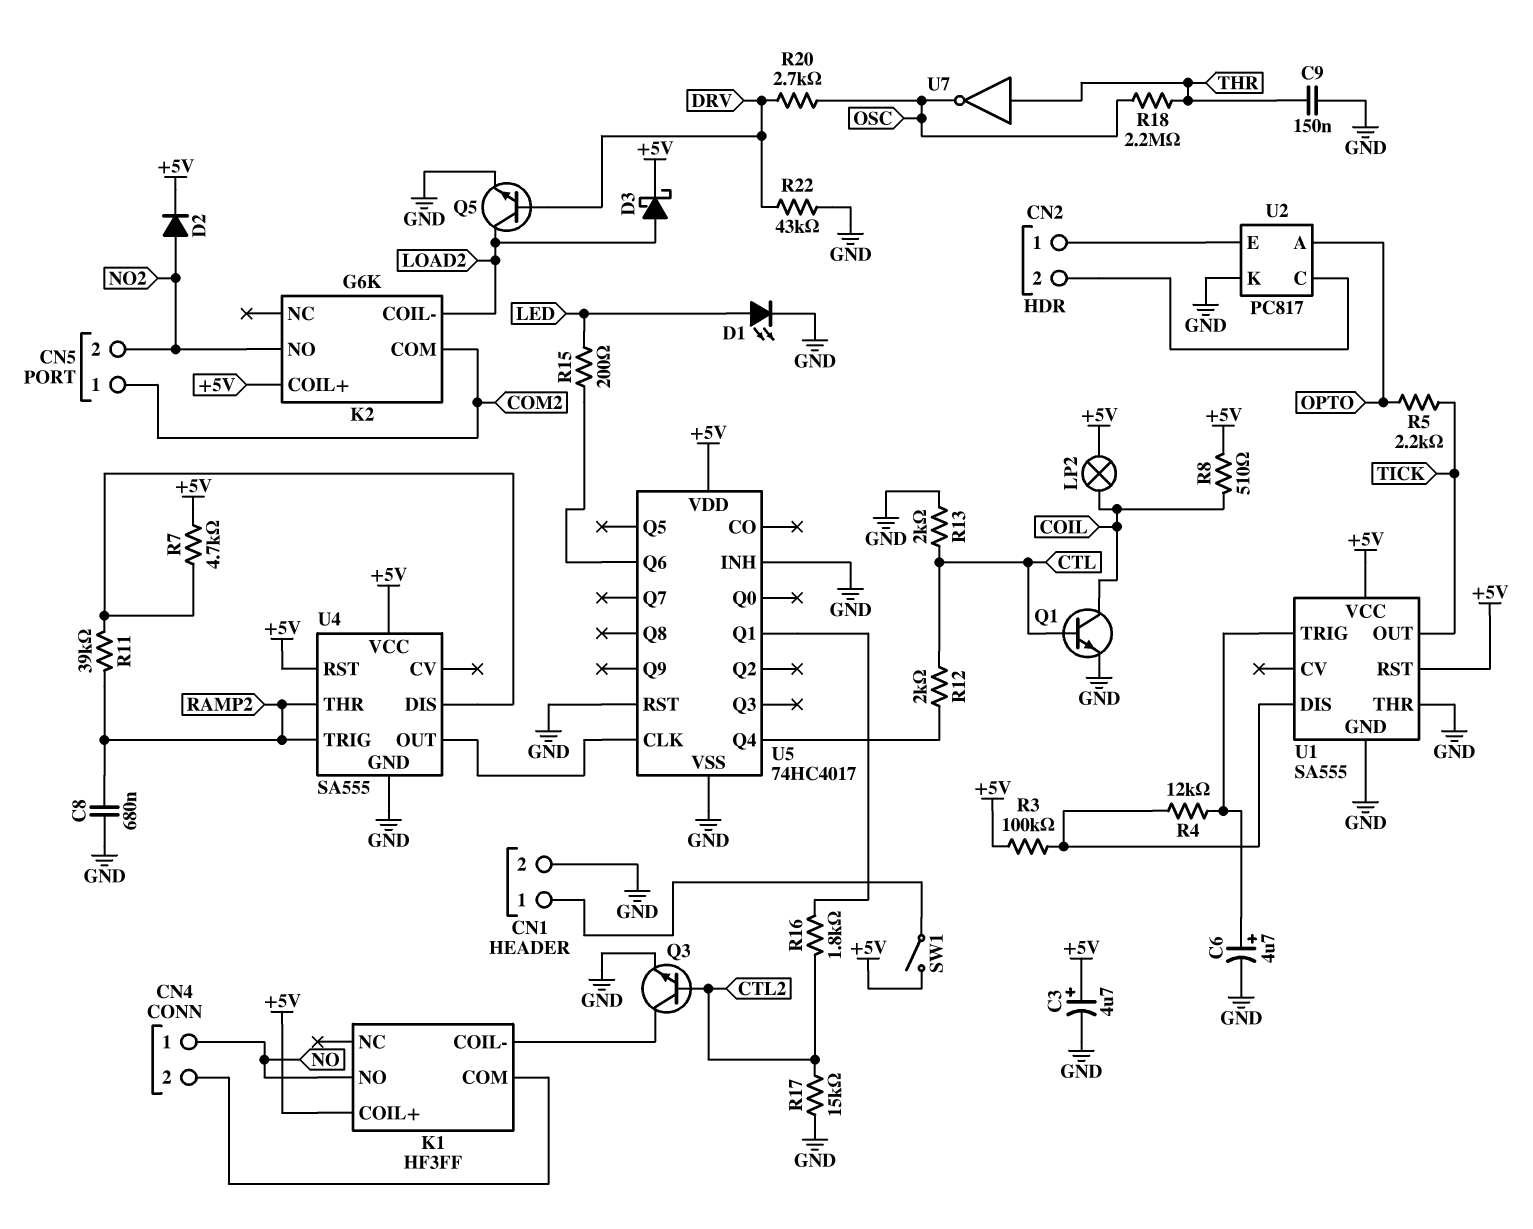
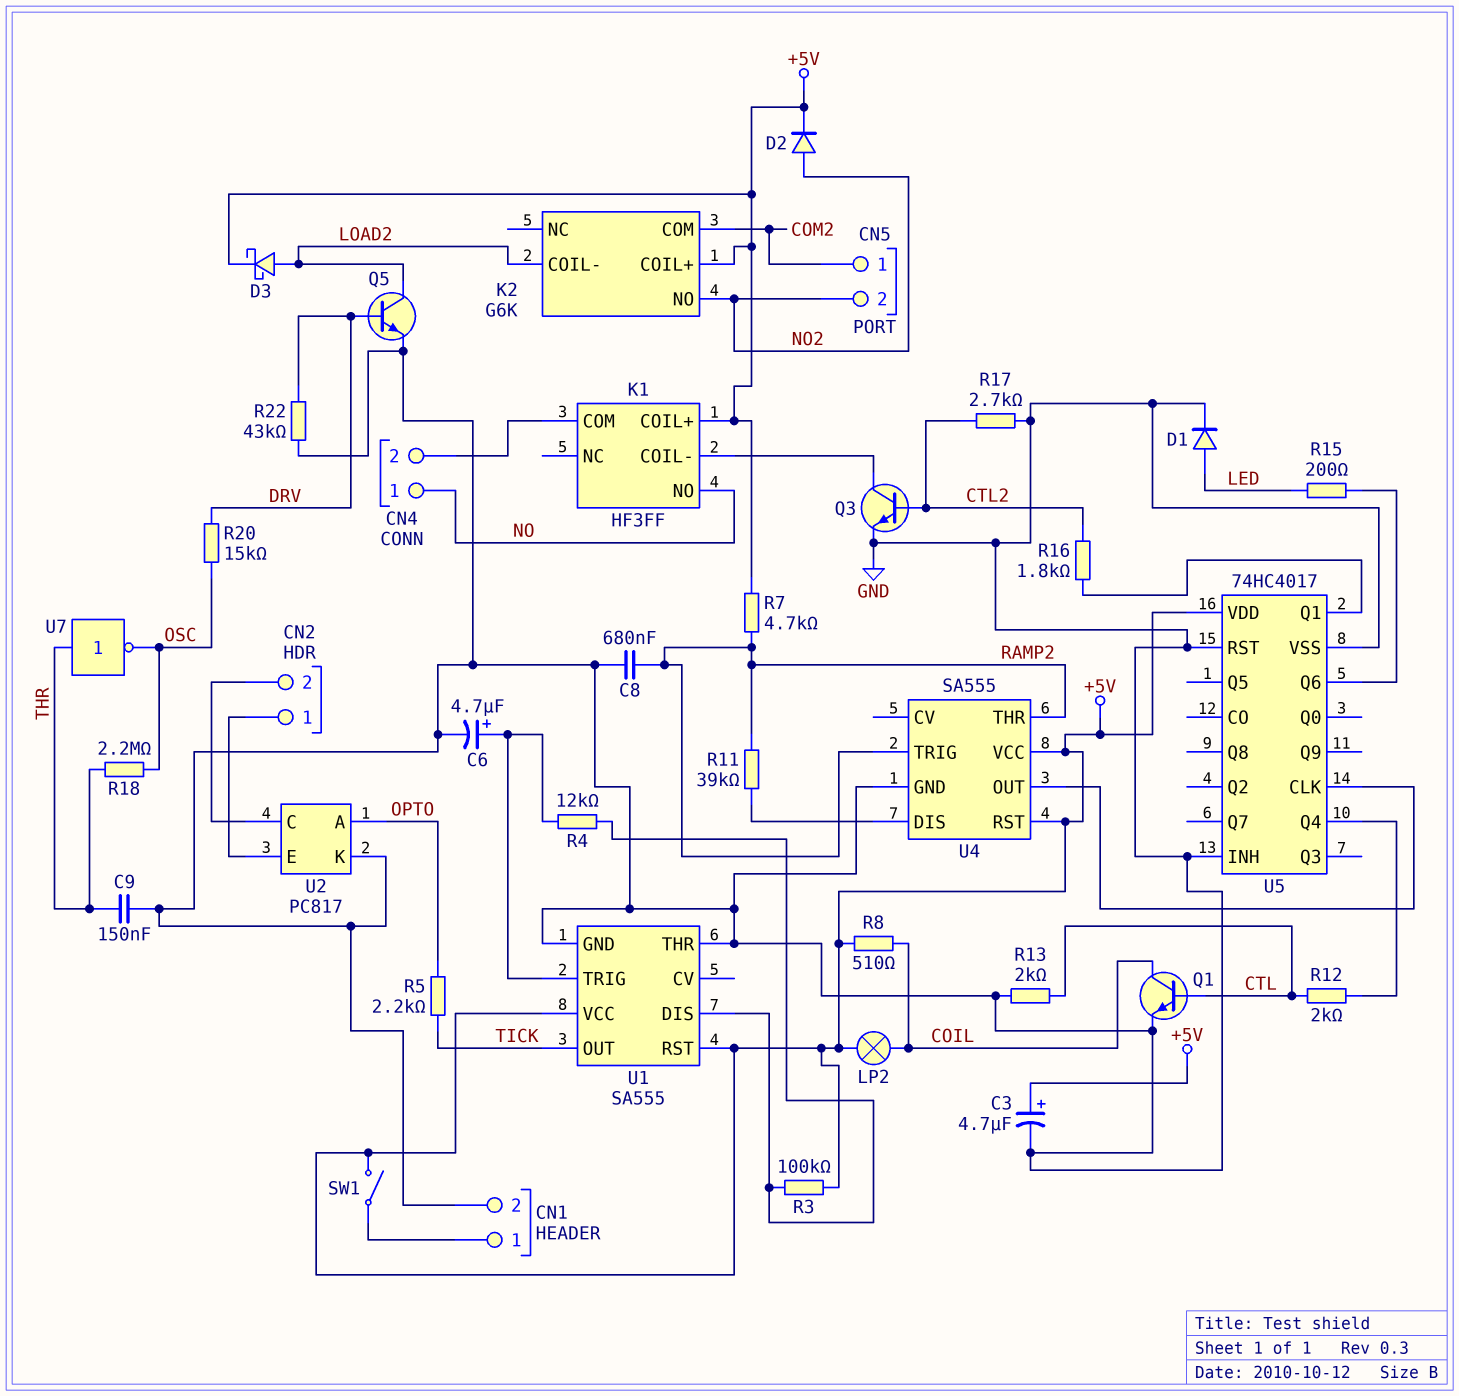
D1: LED (A LED, K GND) -> diode (A LED, K GND)
R7: 4.7k (+5V, U4/DIS) -> 4.7k (+5V, RAMP2)
R17: 15k (CTL2, GND) -> 2.7k (CTL2, GND)
R20: 2.7k (DRV, OSC) -> 15k (DRV, OSC)

